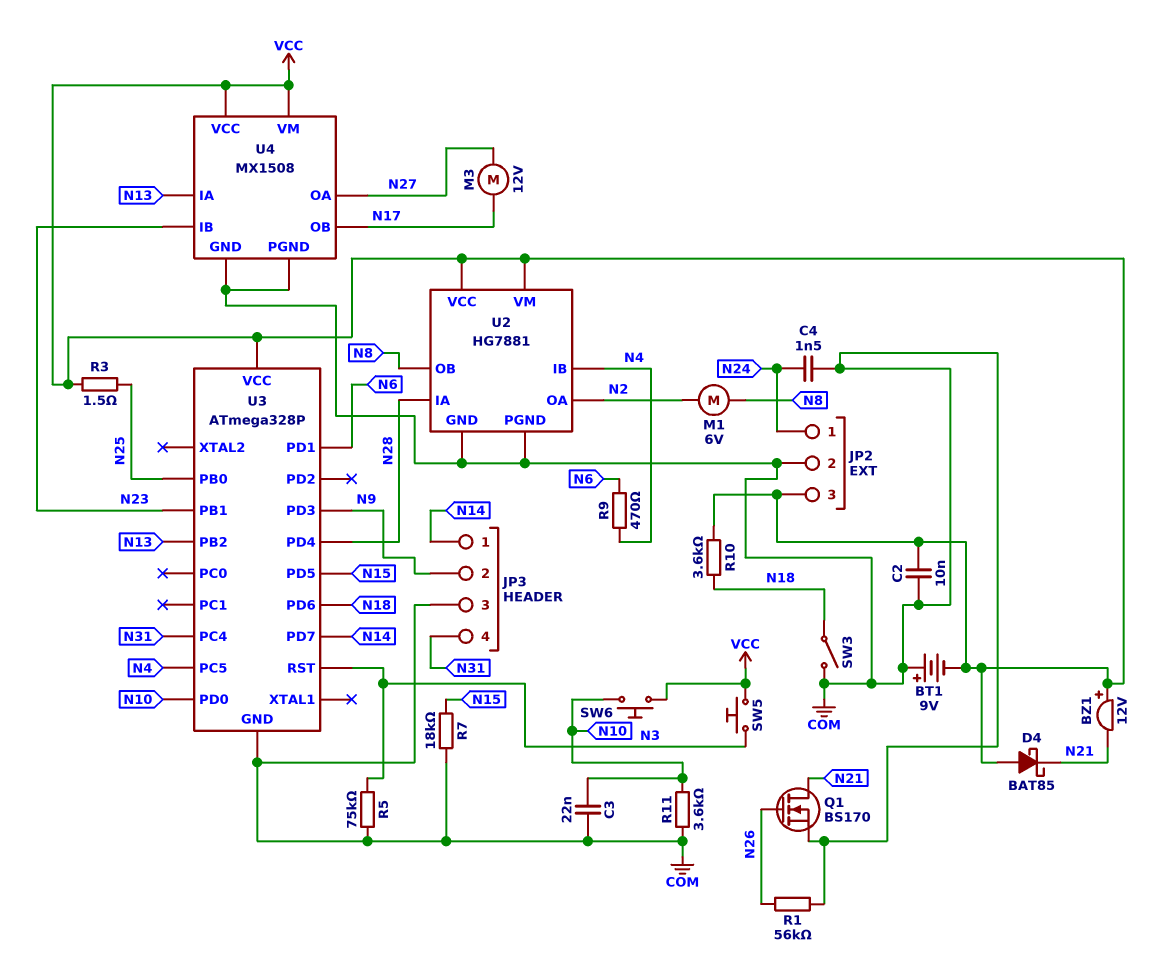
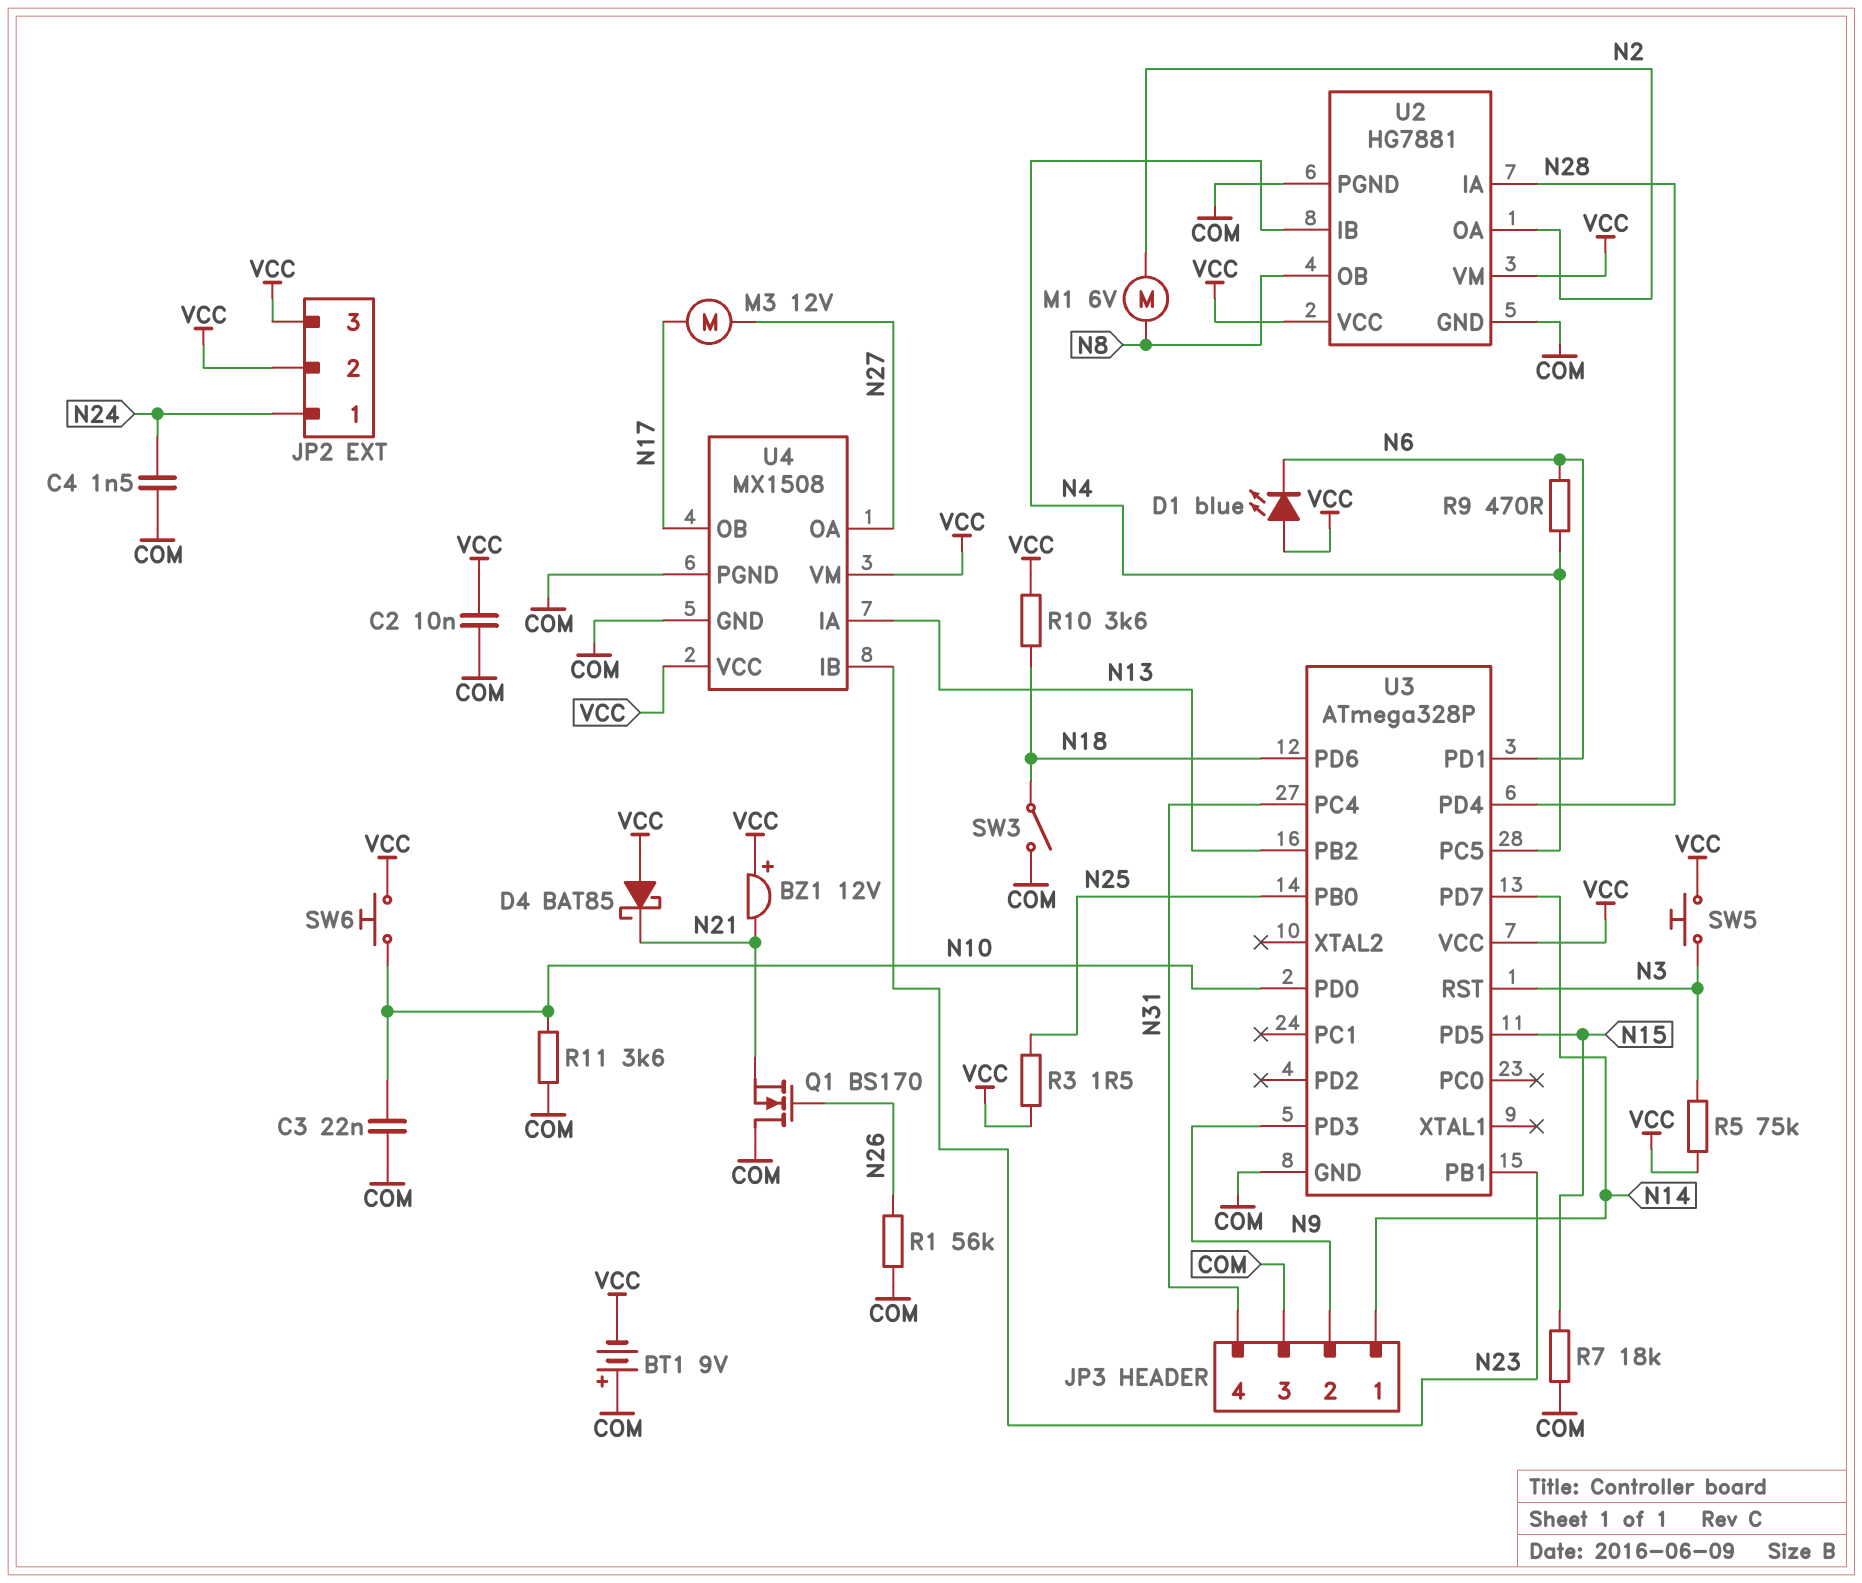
D1: none -> LED blue (A VCC, K N6)
JP2 pin 2: COM -> VCC
Q1: NMOS BS170 (G N26, D N21, S COM) -> NMOS BS170 (G N26, D COM, S N21)
R5: 75k (COM, N3) -> 75k (N3, VCC)

